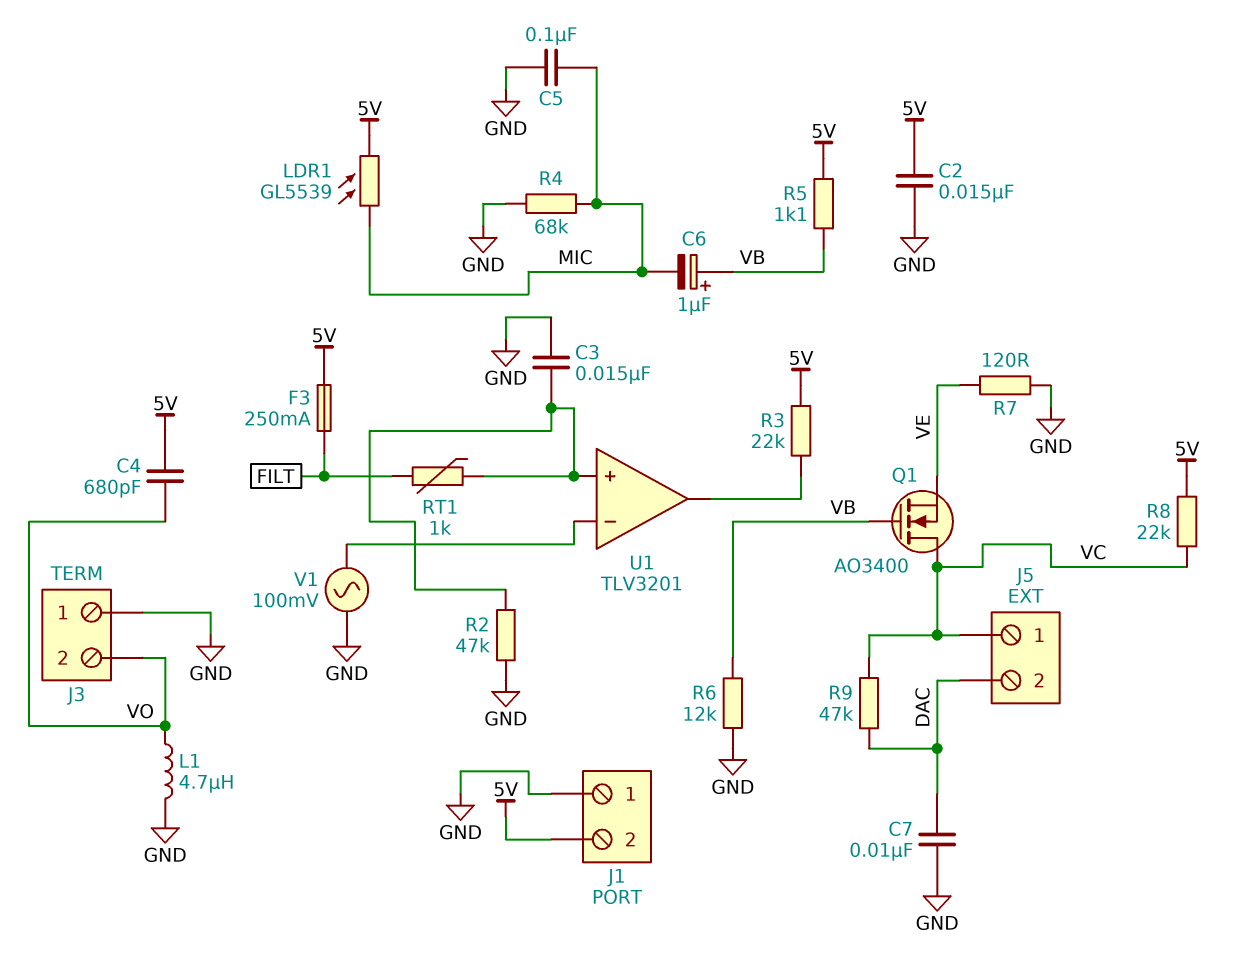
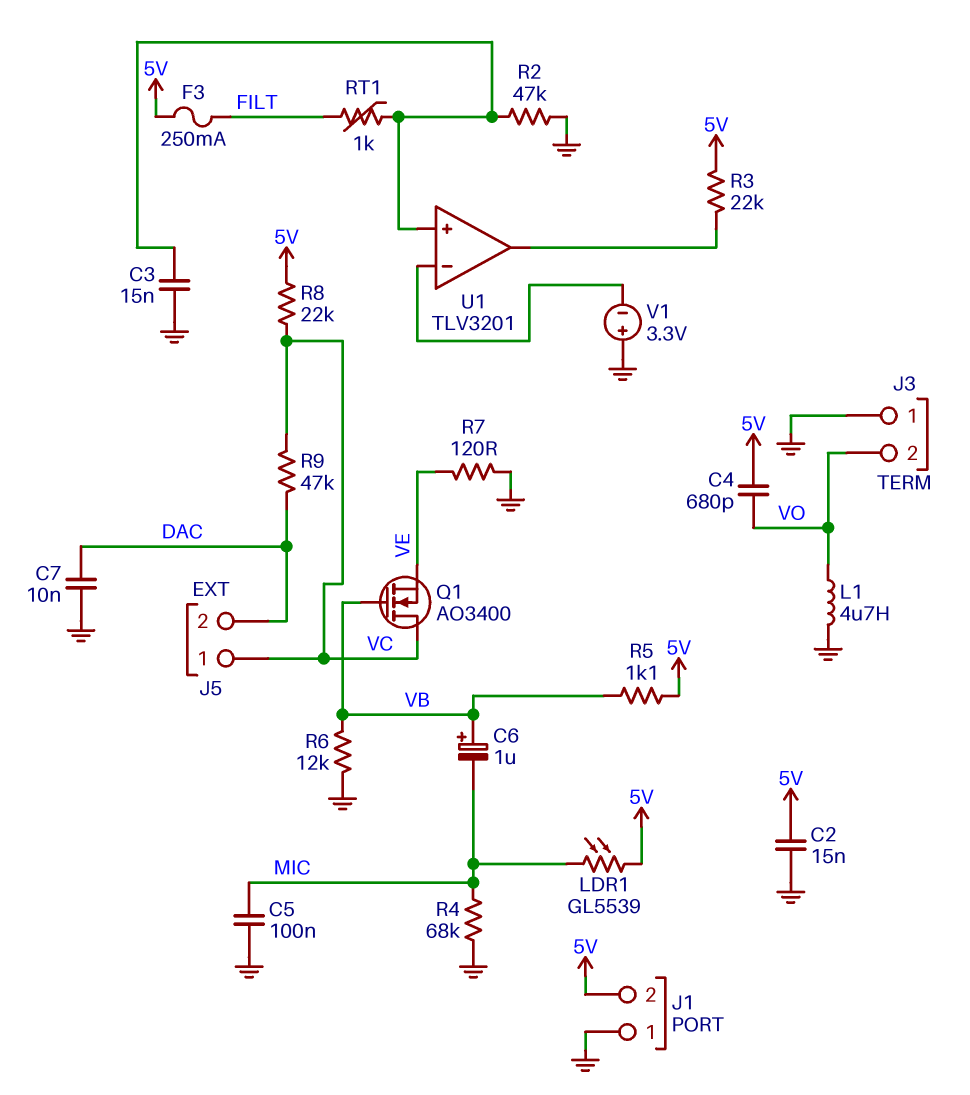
V1: AC 100mV (GND, U1/in-) -> 3.3V (plus GND, minus U1/in-)

